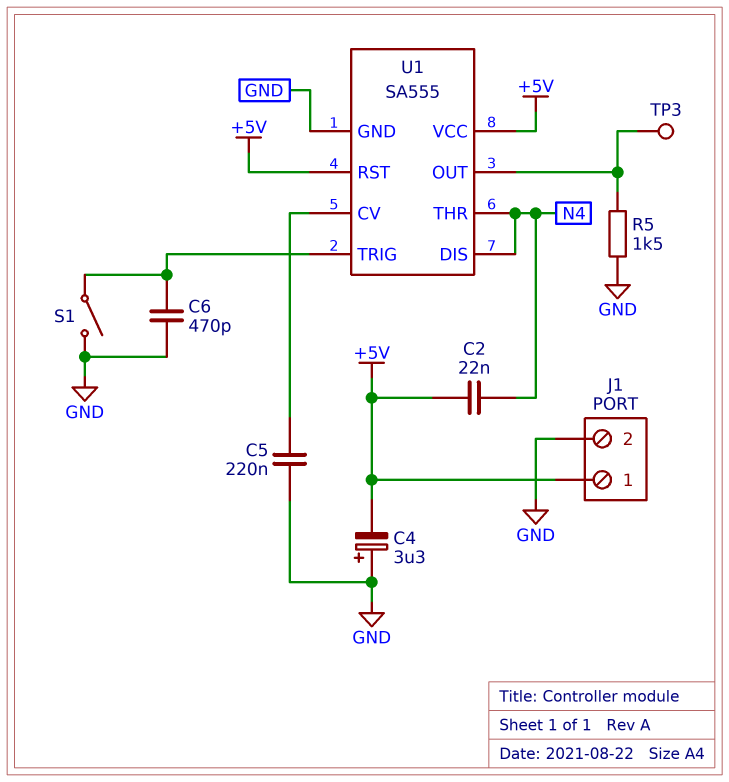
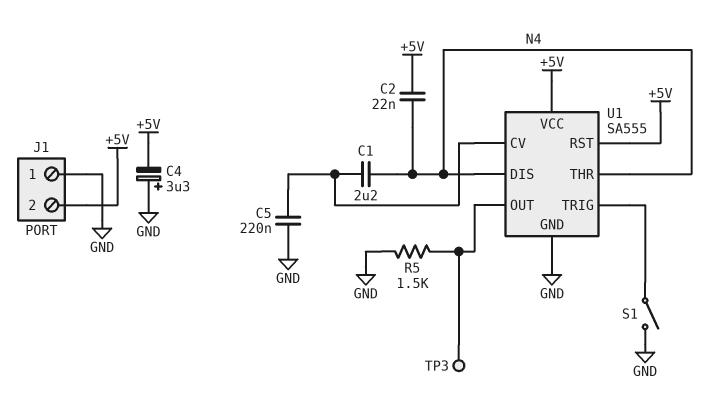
C1: none -> 2.2uF (N4, U1/CV)
C6: 470pF (GND, U1/TRIG) -> none
J1 pin 1: +5V -> GND
J1 pin 2: GND -> +5V

